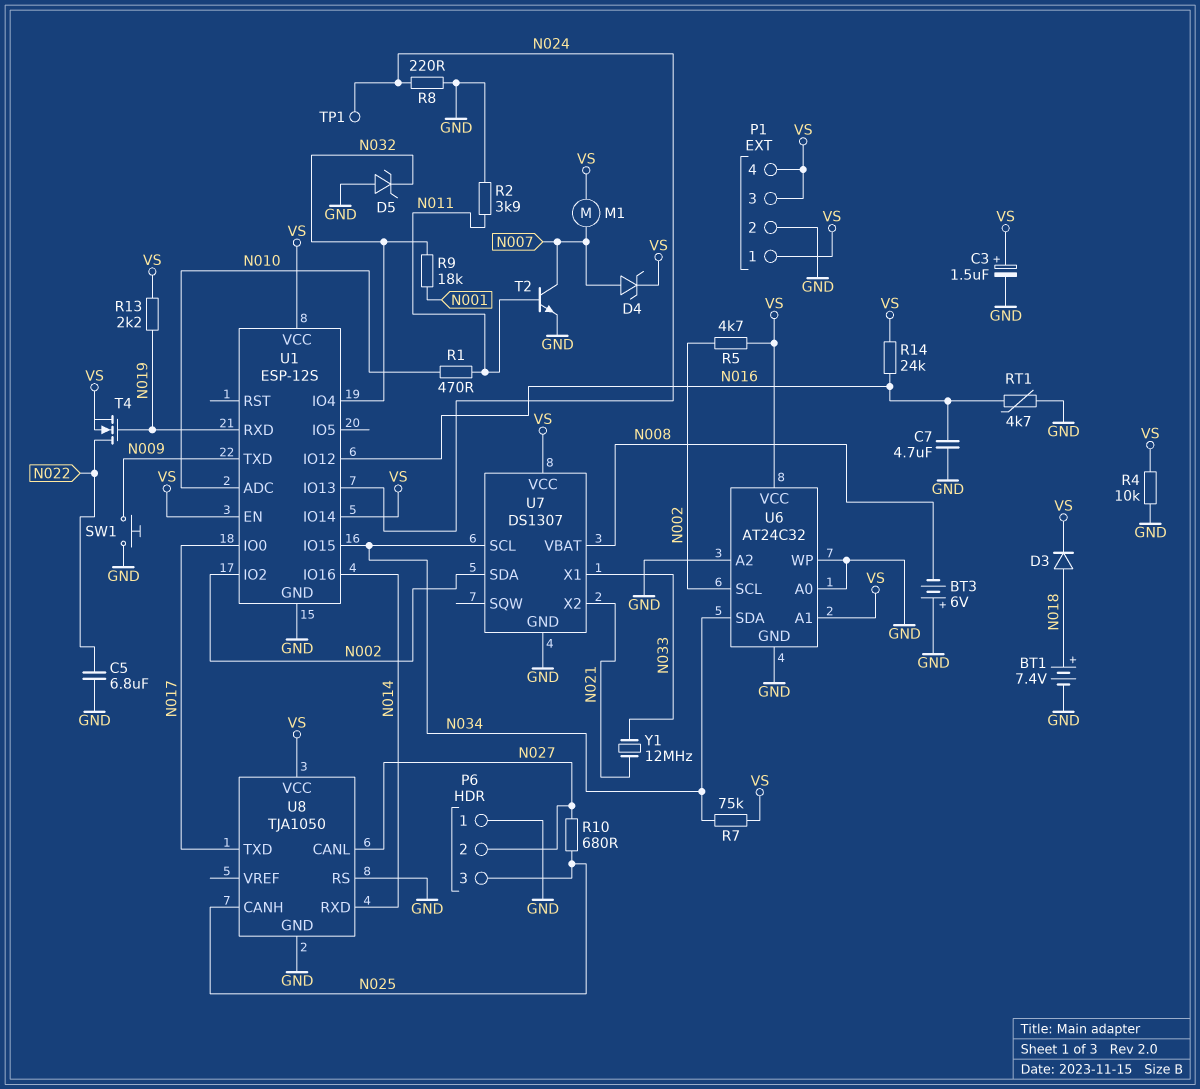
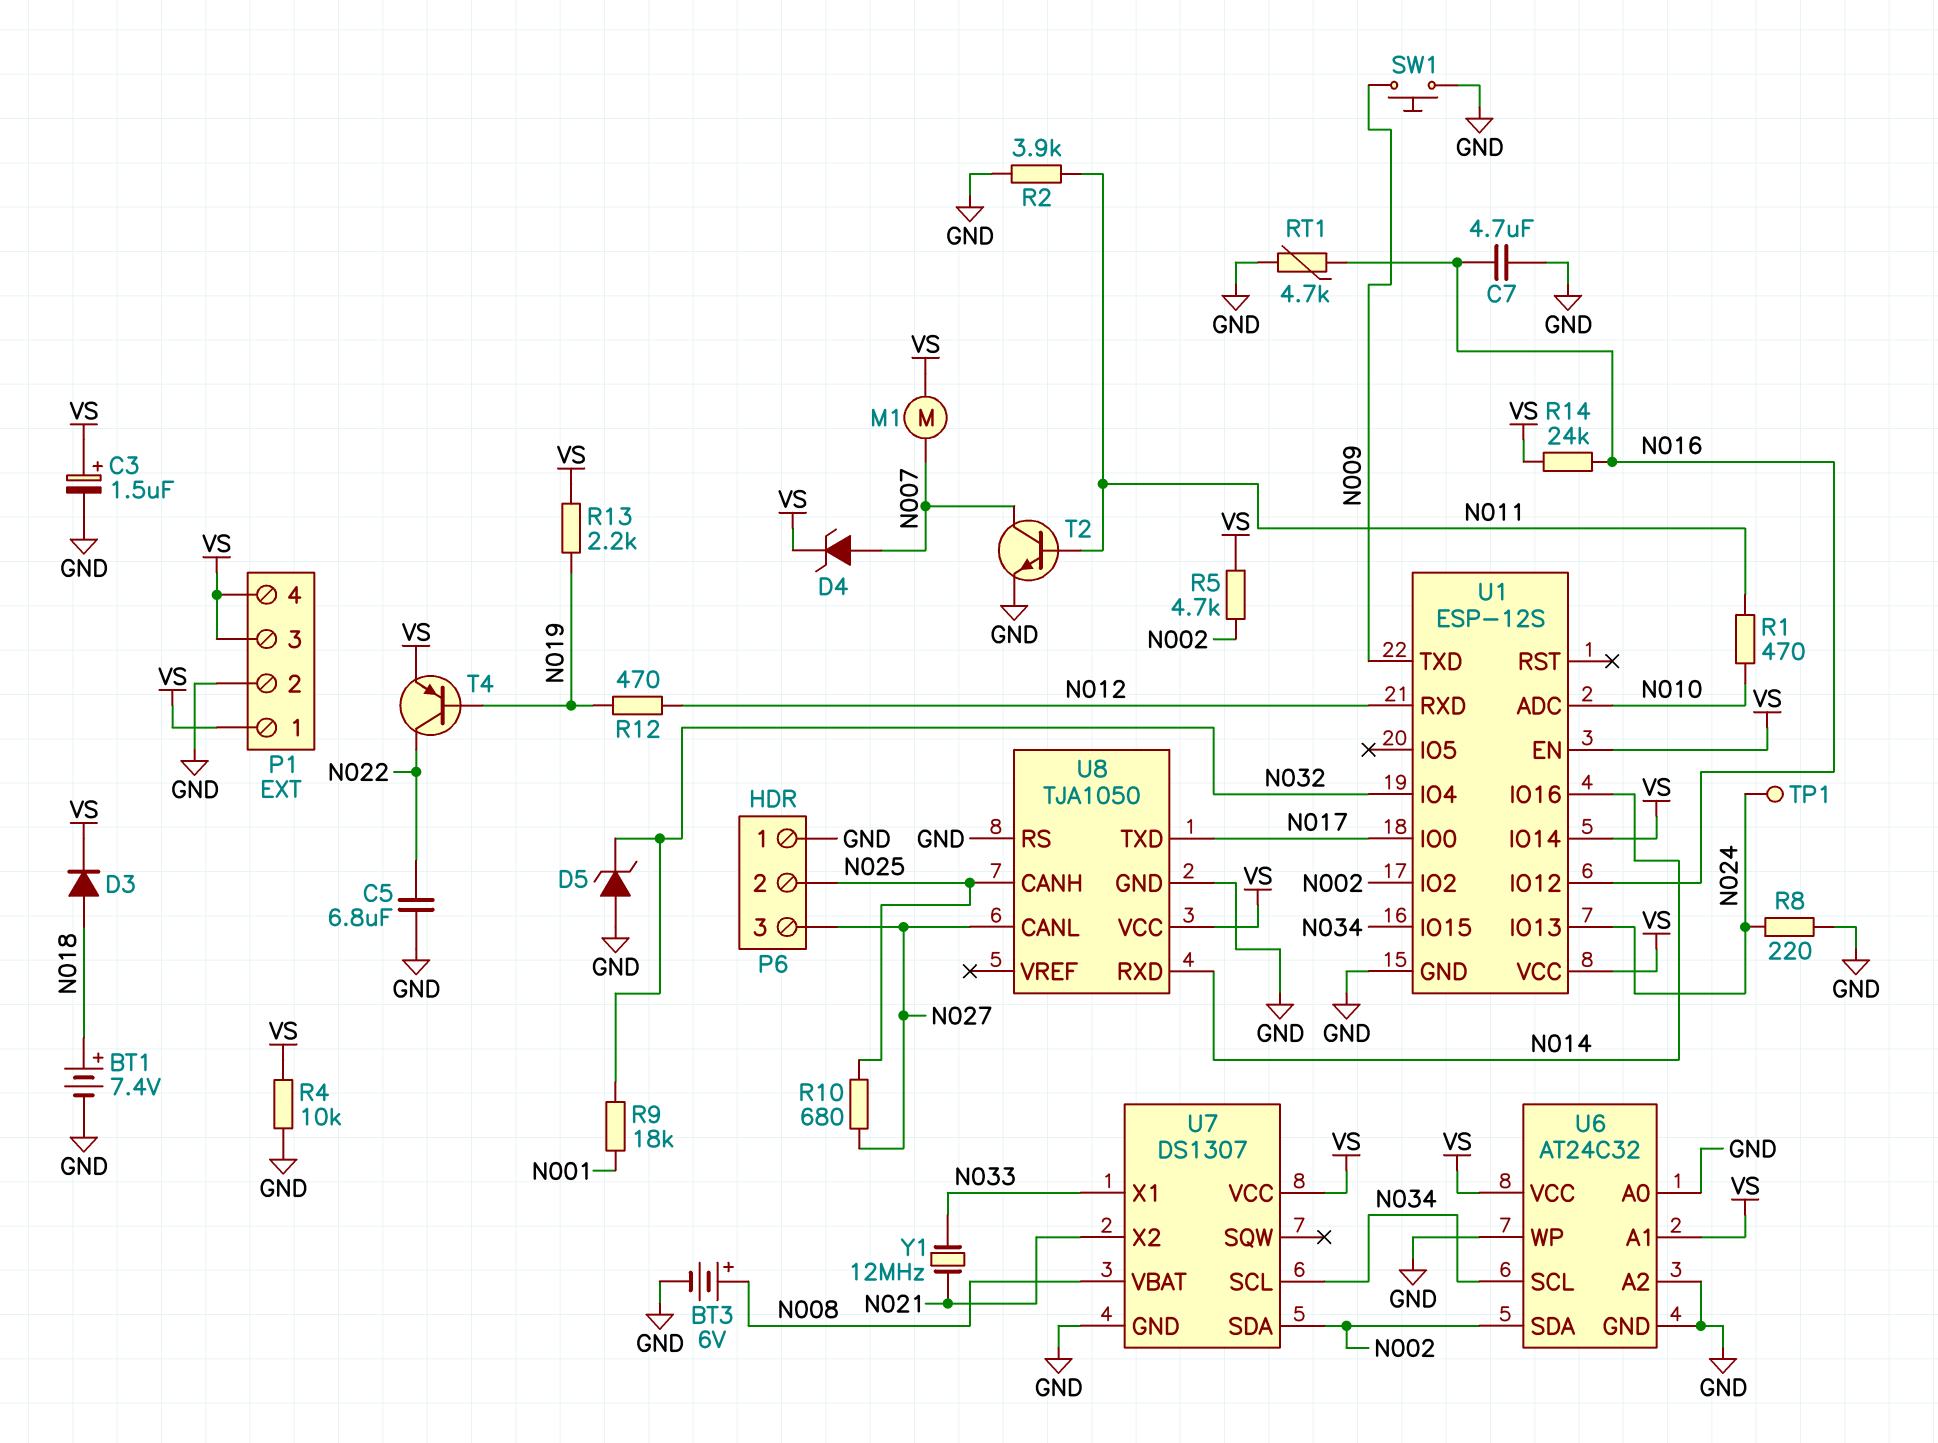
BT3: 6V (plus GND, minus N008) -> 6V (plus N008, minus GND)
P6 pin 2: N027 -> N025
P6 pin 3: N025 -> N027
R7: 75k (N034, VS) -> none
R12: none -> 470 (N012, N019)
T4: NMOS (G N019, D N022, S VS) -> PNP (B N019, C N022, E VS)
U1 pin RXD: N019 -> N012
U6 pin SCL: N002 -> N034
U6 pin SDA: N034 -> N002

